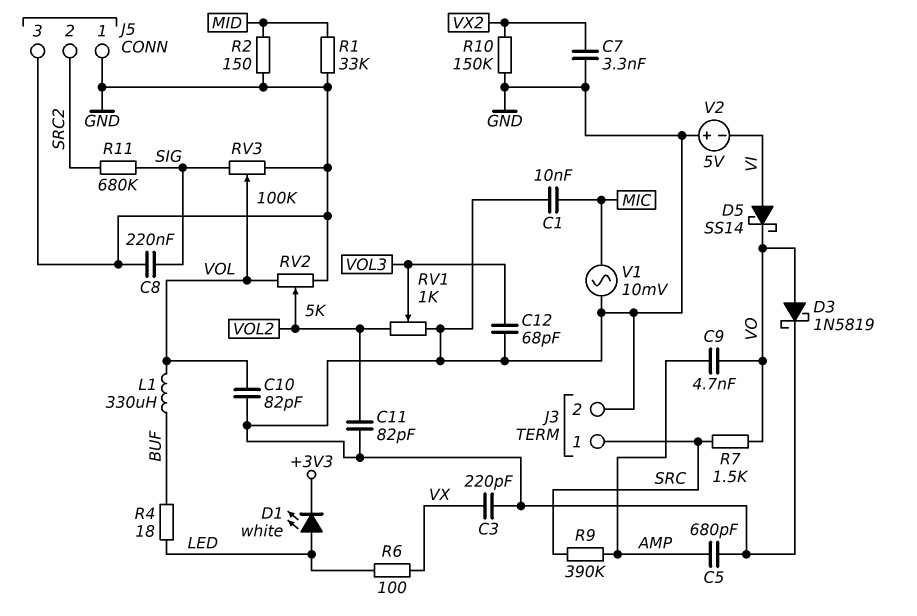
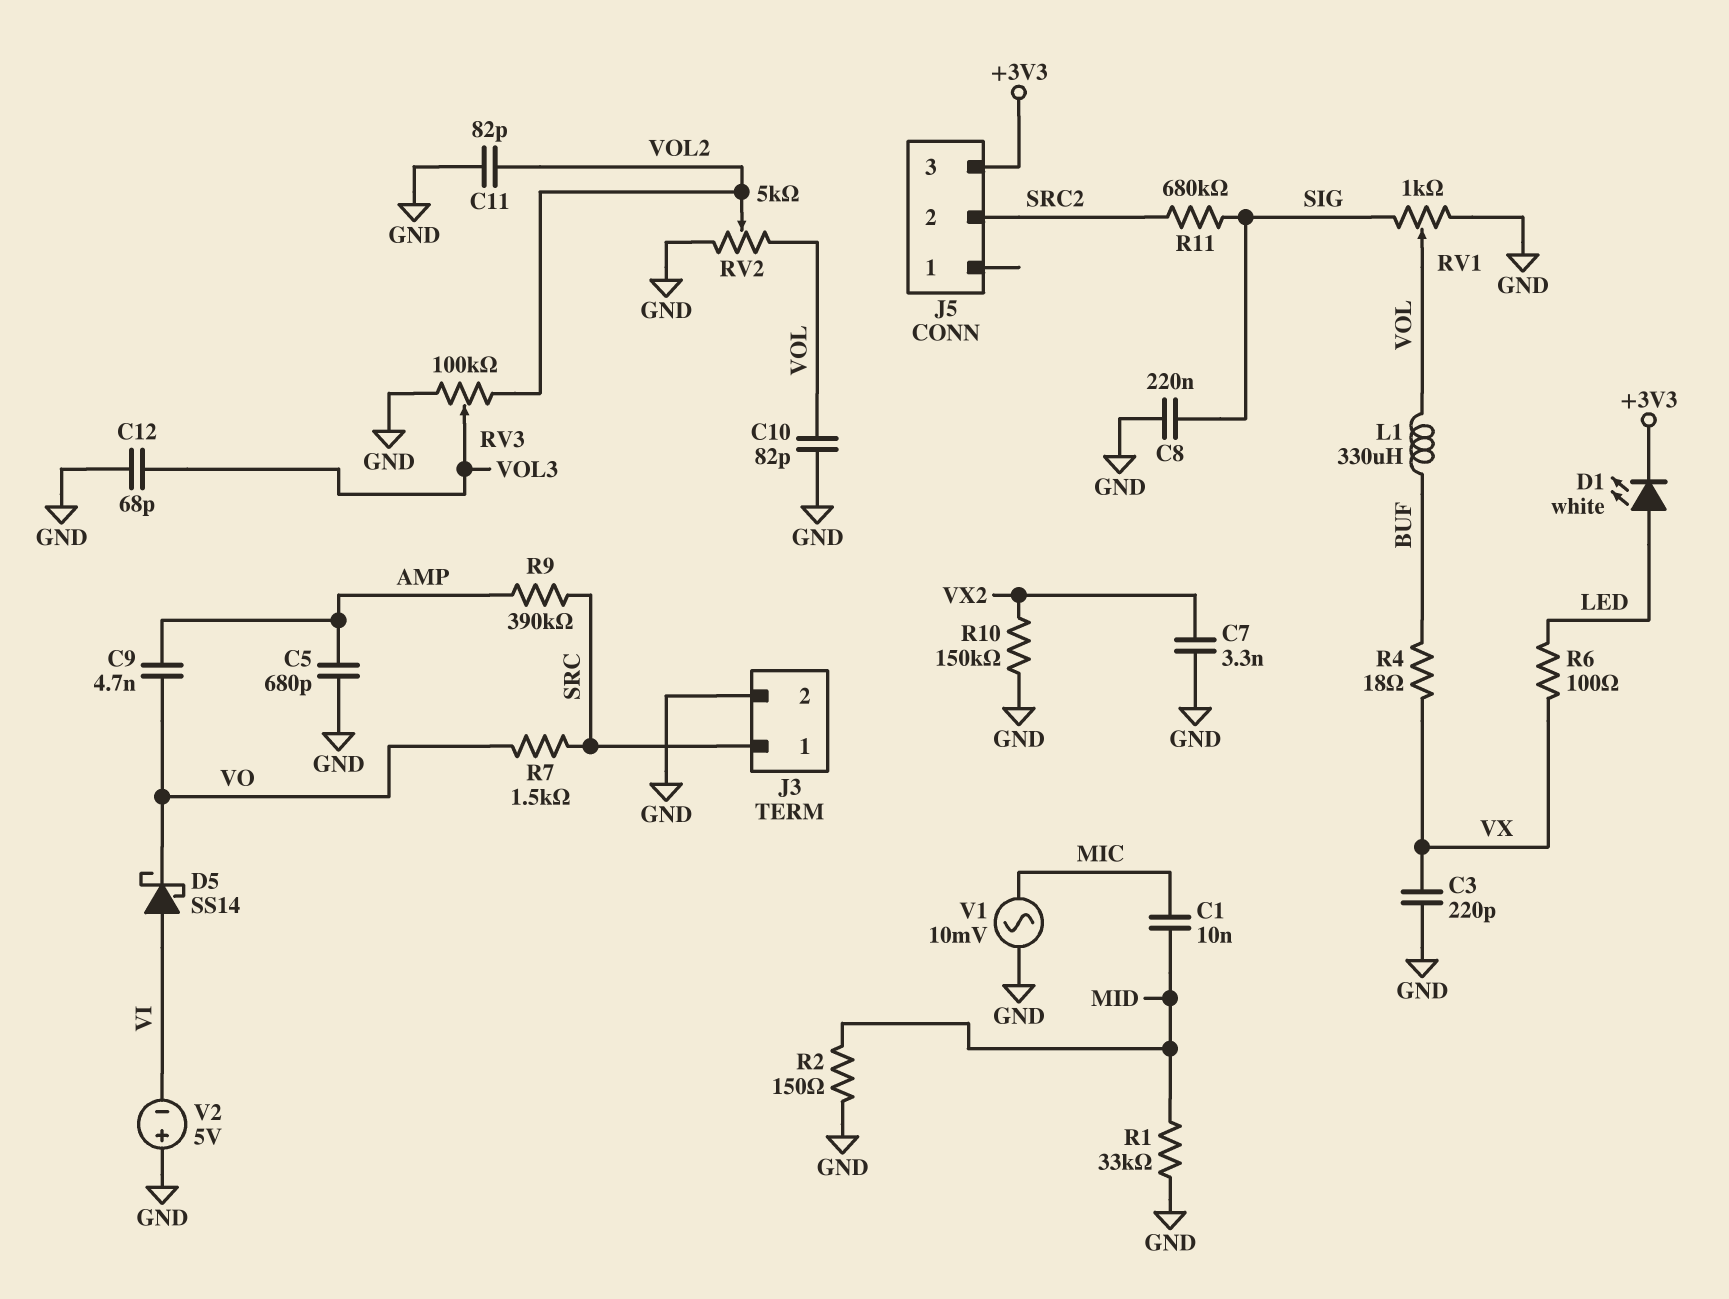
C1: 10nF (GND, MIC) -> 10nF (MIC, MID)
D3: schottky 1N5819 (A VO, K GND) -> none
J5 pin 1: GND -> none
J5 pin 3: GND -> +3V3
R4: 18 (BUF, LED) -> 18 (BUF, VX)
RV1: 1k (GND, VOL2, wiper VOL3) -> 1k (GND, SIG, wiper VOL)
RV3: 100k (GND, SIG, wiper VOL) -> 100k (GND, VOL2, wiper VOL3)

